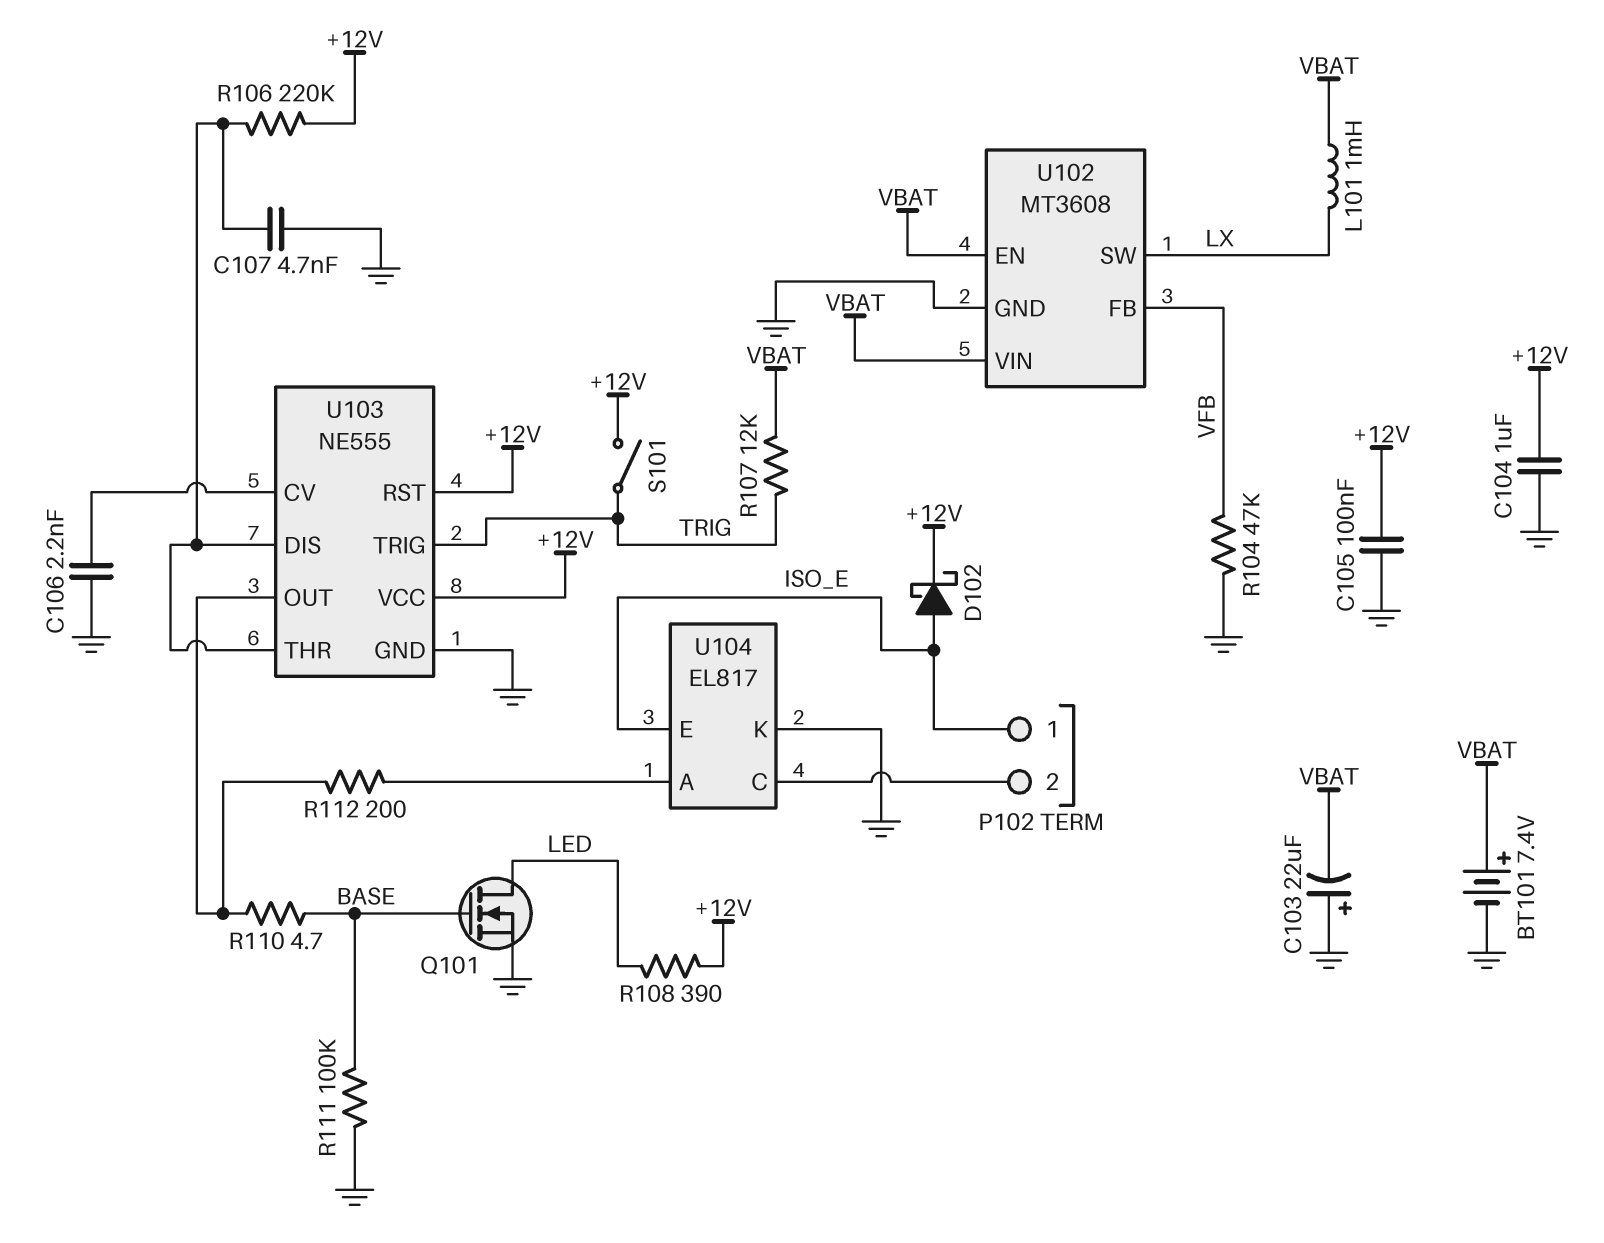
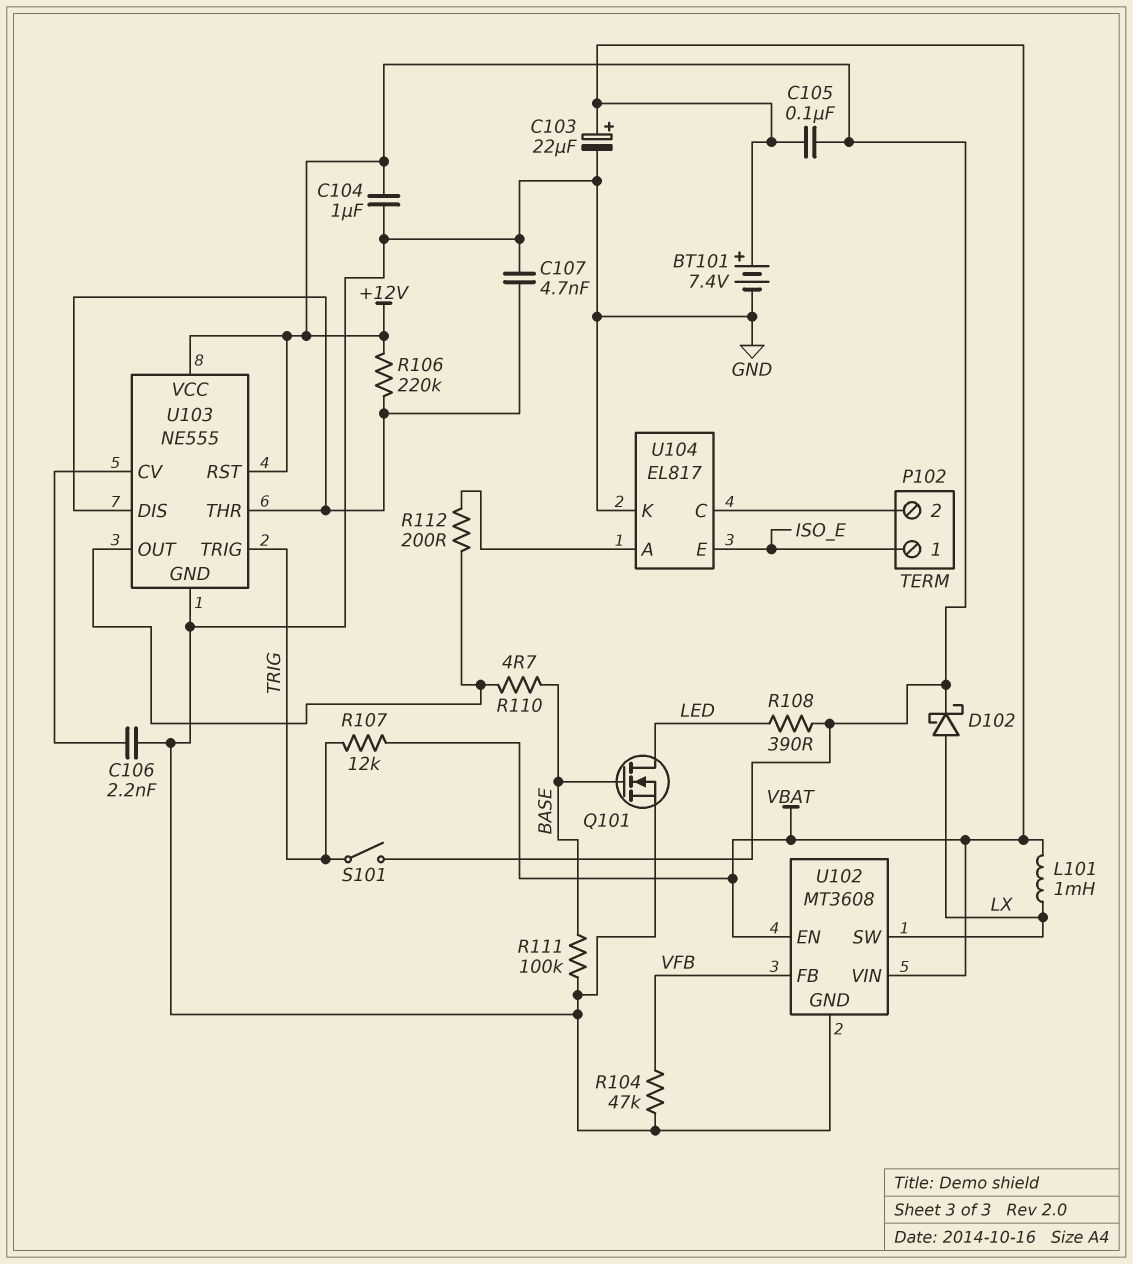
C103: 22uF (plus GND, minus VBAT) -> 22uF (plus VBAT, minus GND)
C105: 100nF (+12V, GND) -> 100nF (+12V, VBAT)
D102: schottky (A ISO_E, K +12V) -> schottky (A LX, K +12V)

